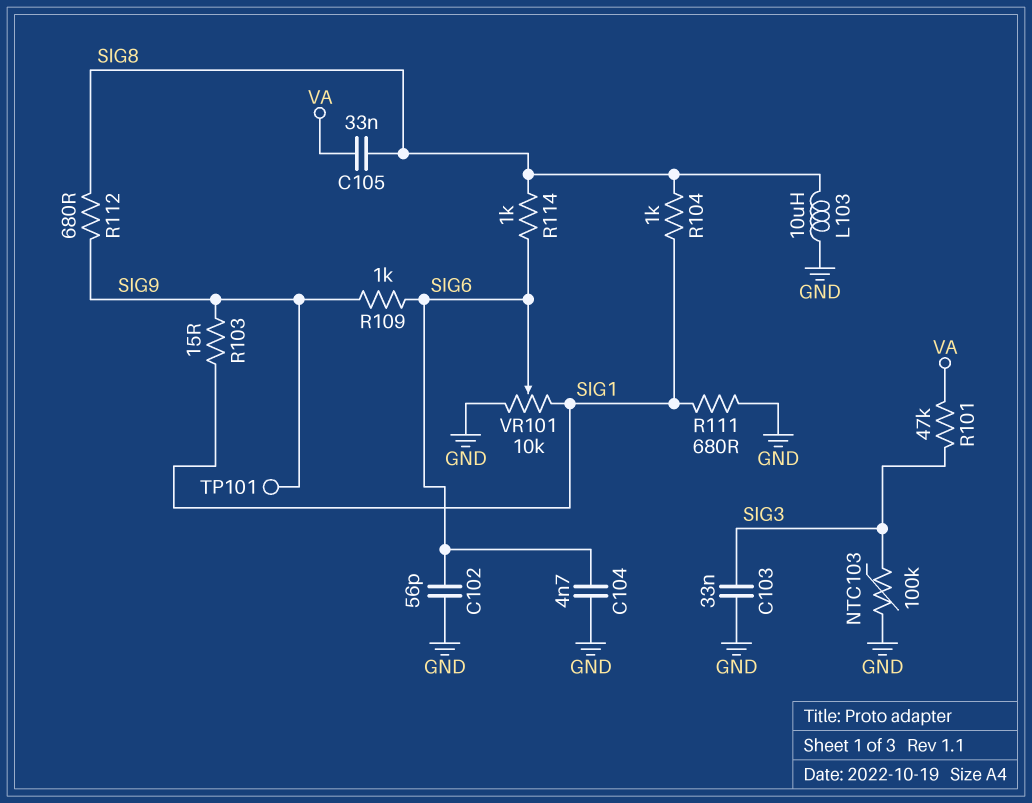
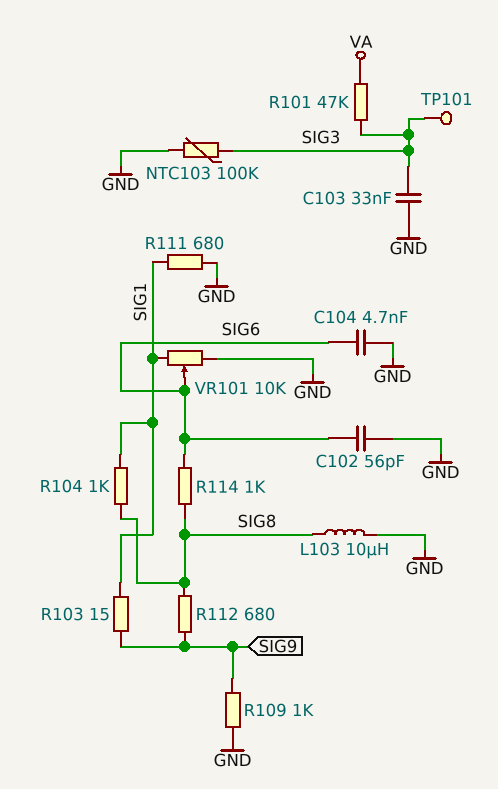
C105: 33nF (SIG8, VA) -> none
R109: 1k (SIG6, SIG9) -> 1k (GND, SIG9)
TP101: test point (SIG9) -> test point (SIG3)

